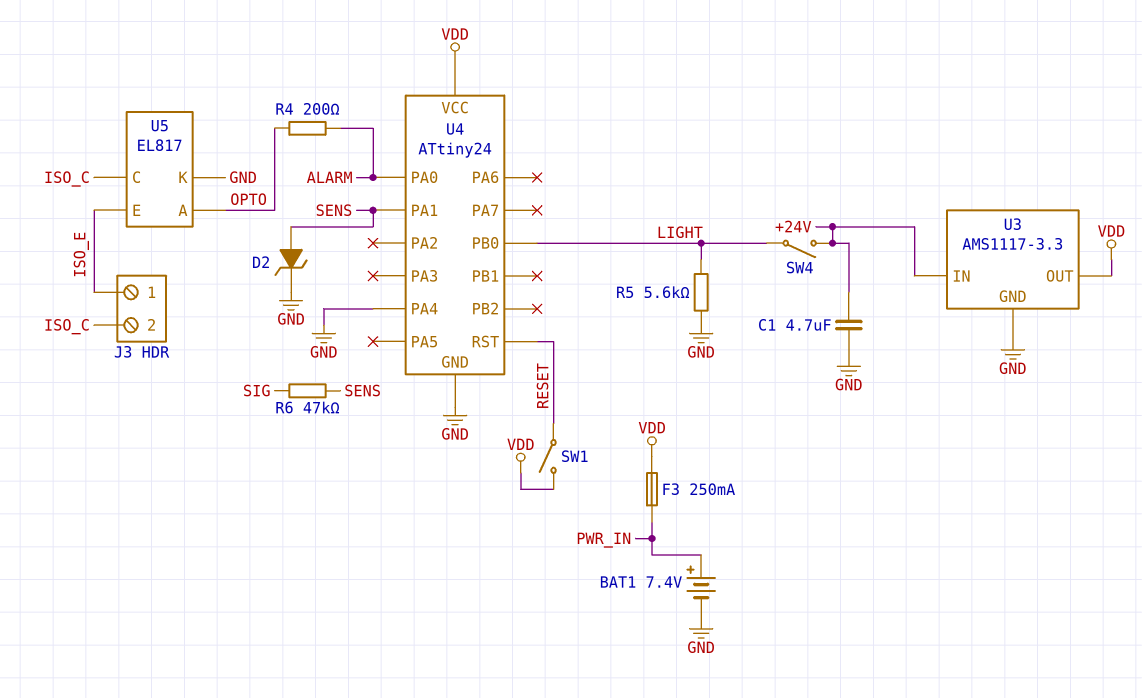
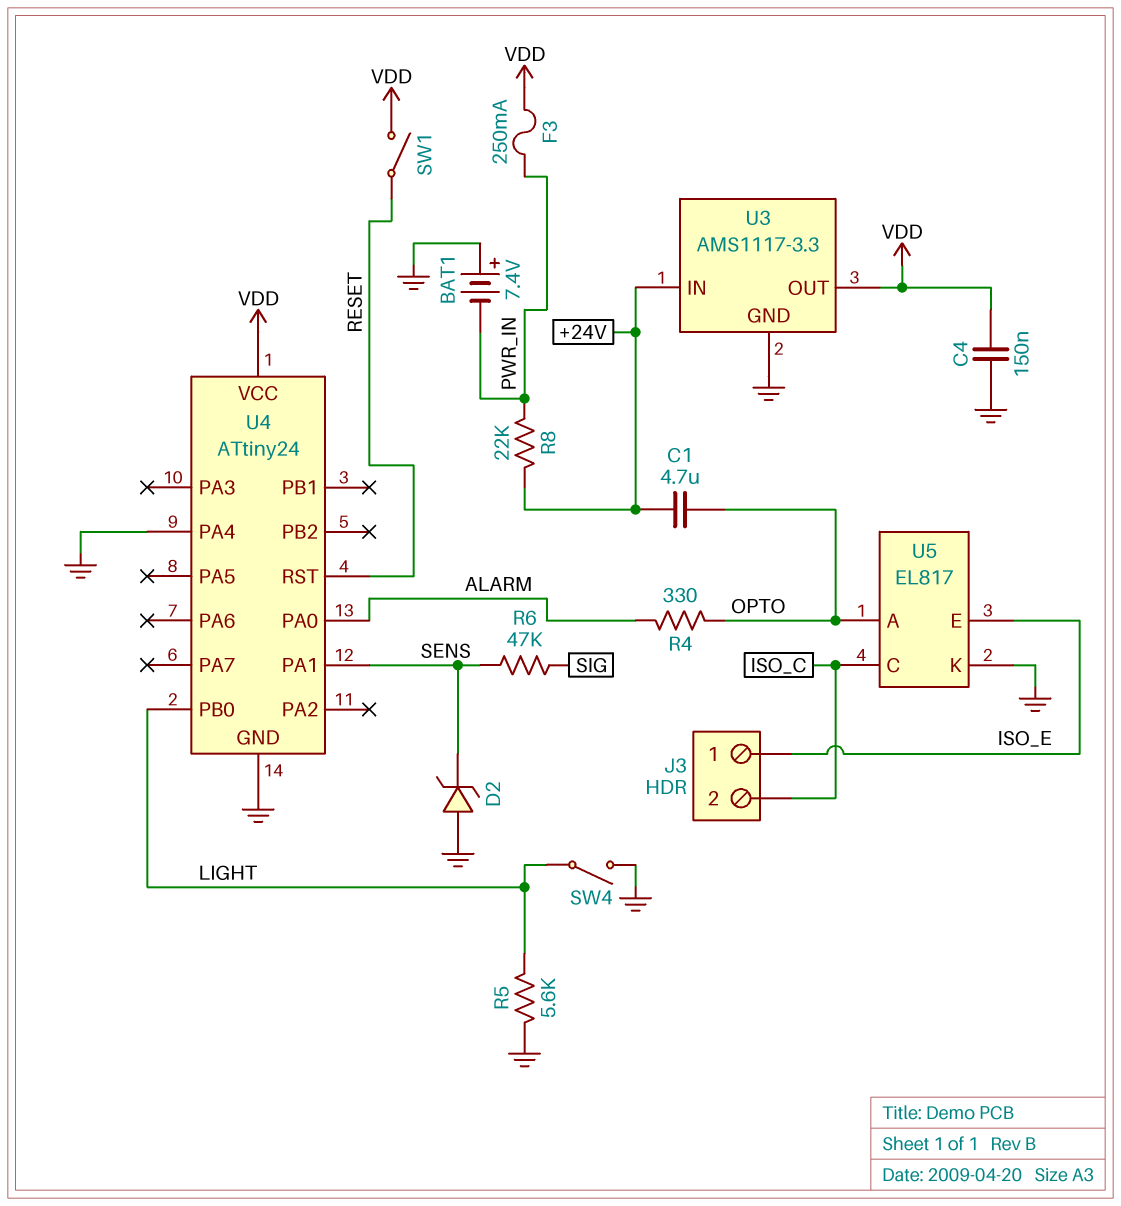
BAT1: 7.4V (plus PWR_IN, minus GND) -> 7.4V (plus GND, minus PWR_IN)
C1: 4.7uF (+24V, GND) -> 4.7uF (+24V, OPTO)
C4: none -> 150nF (GND, VDD)
D2: zener (A SENS, K GND) -> zener (A GND, K SENS)
R4: 200 (ALARM, OPTO) -> 330 (ALARM, OPTO)
R8: none -> 22k (+24V, PWR_IN)
SW4: switch (+24V, LIGHT) -> switch (GND, LIGHT)

